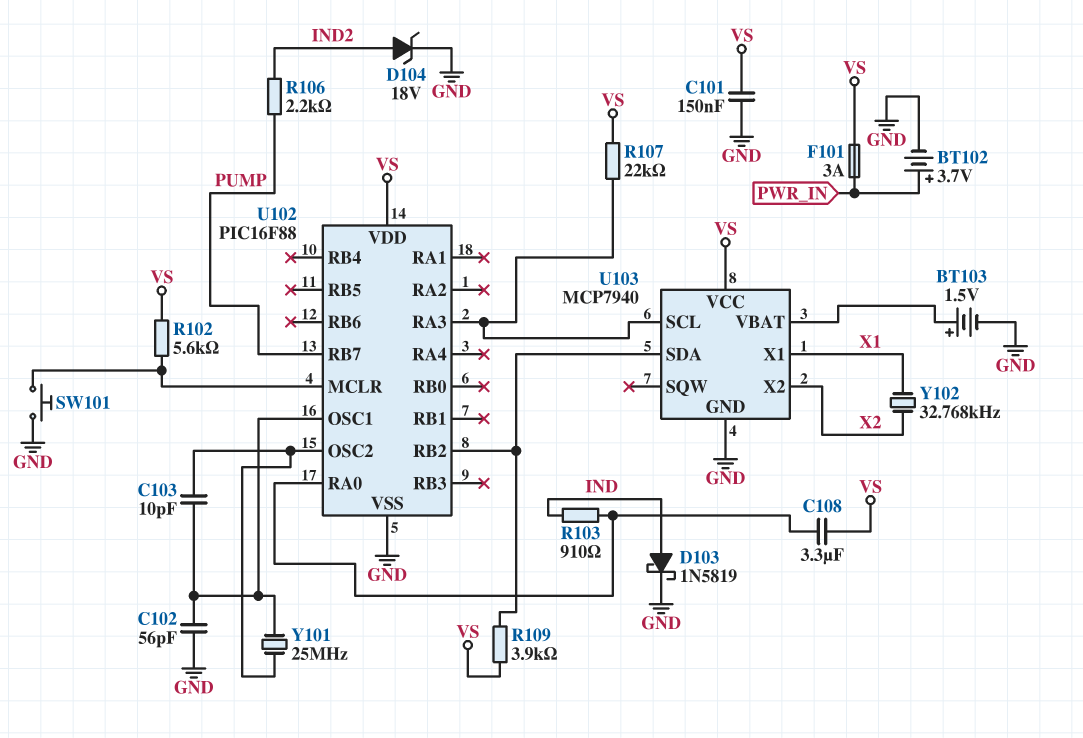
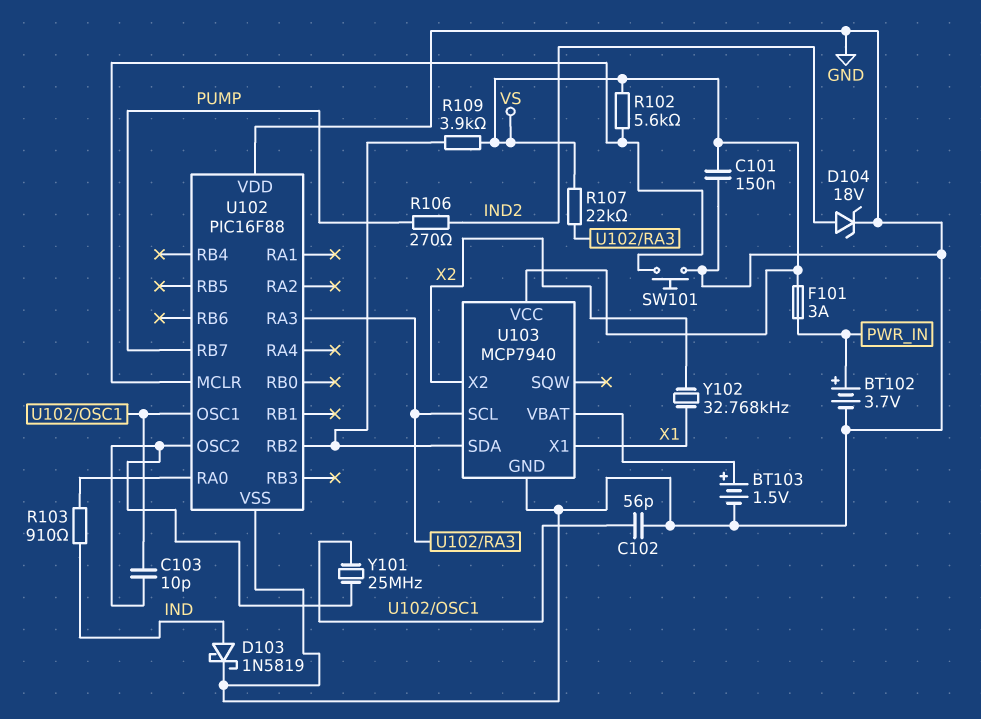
C108: 3.3uF (U102/RA0, VS) -> none
R106: 2.2k (IND2, PUMP) -> 270 (IND2, PUMP)
U102 pin VDD: VS -> GND

